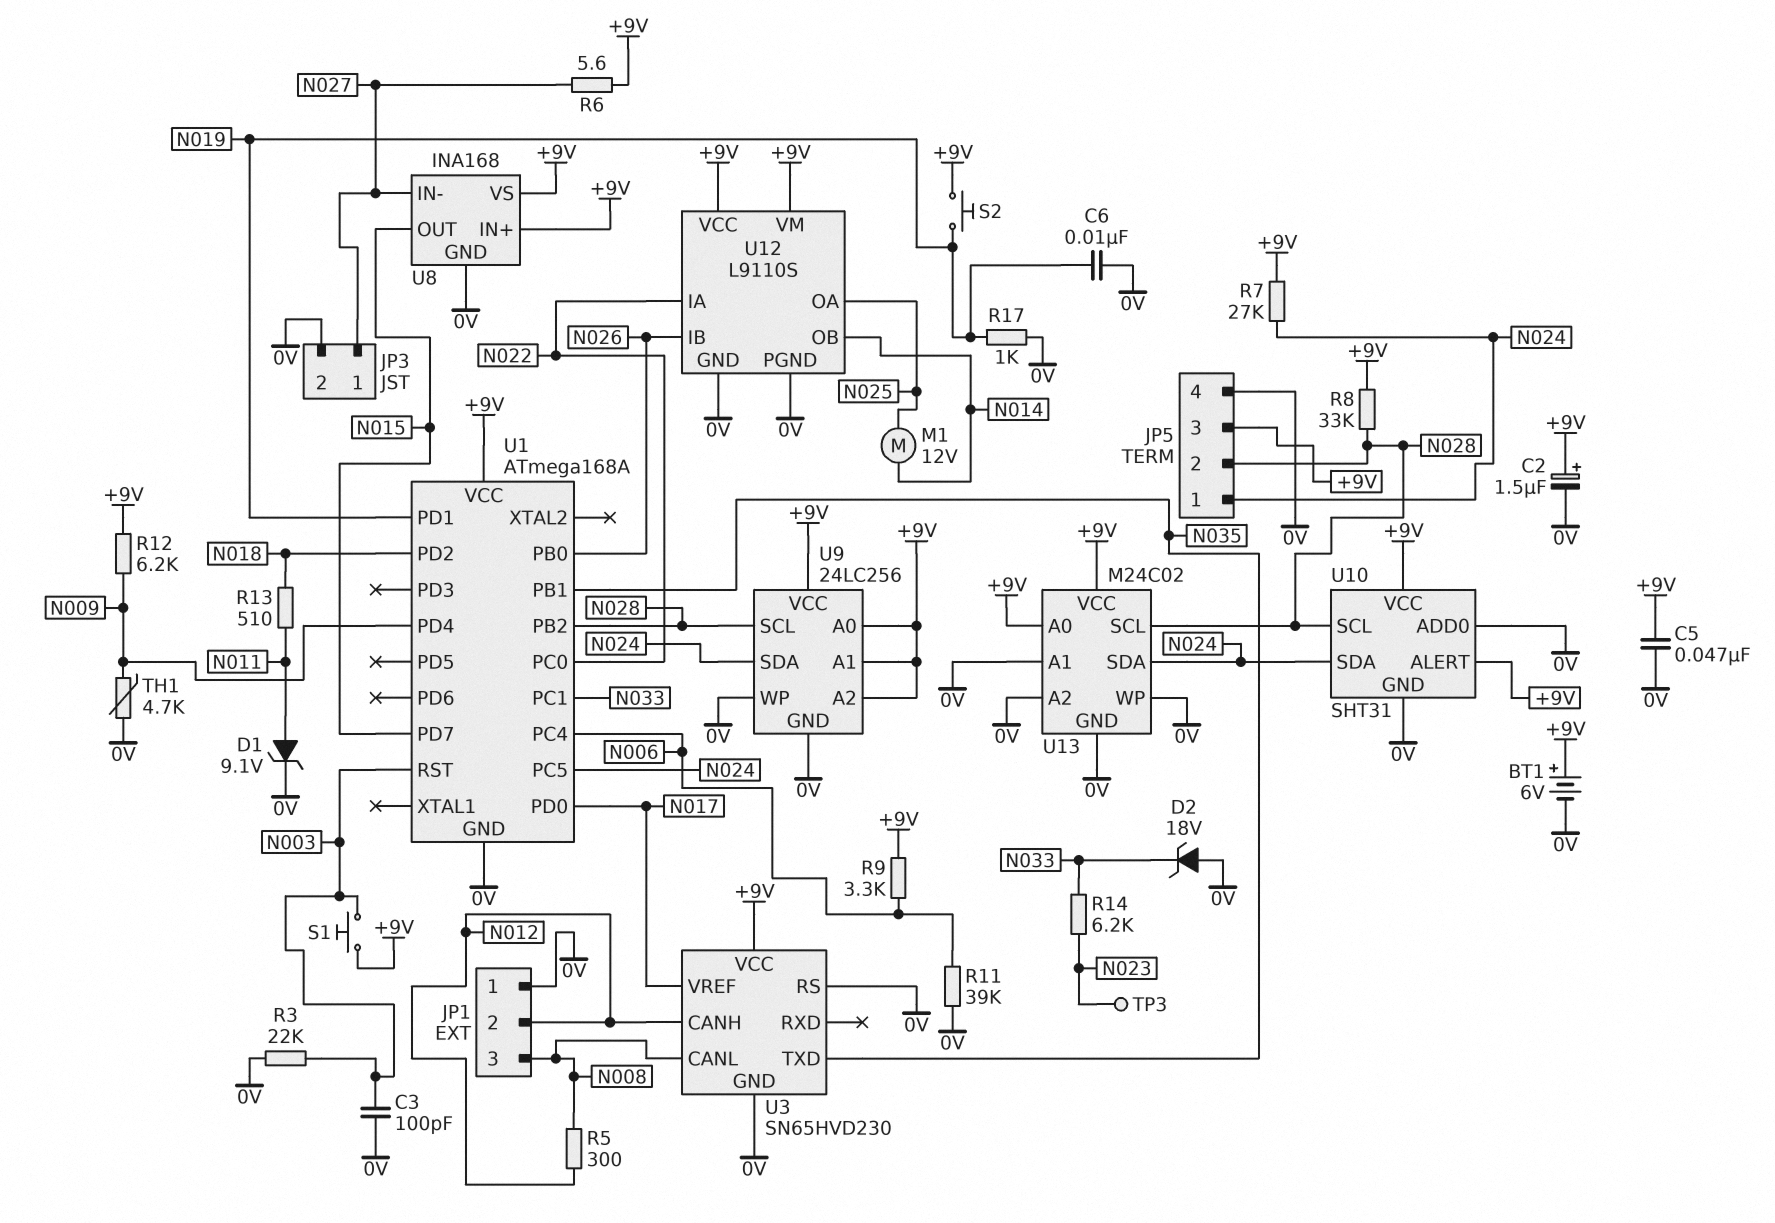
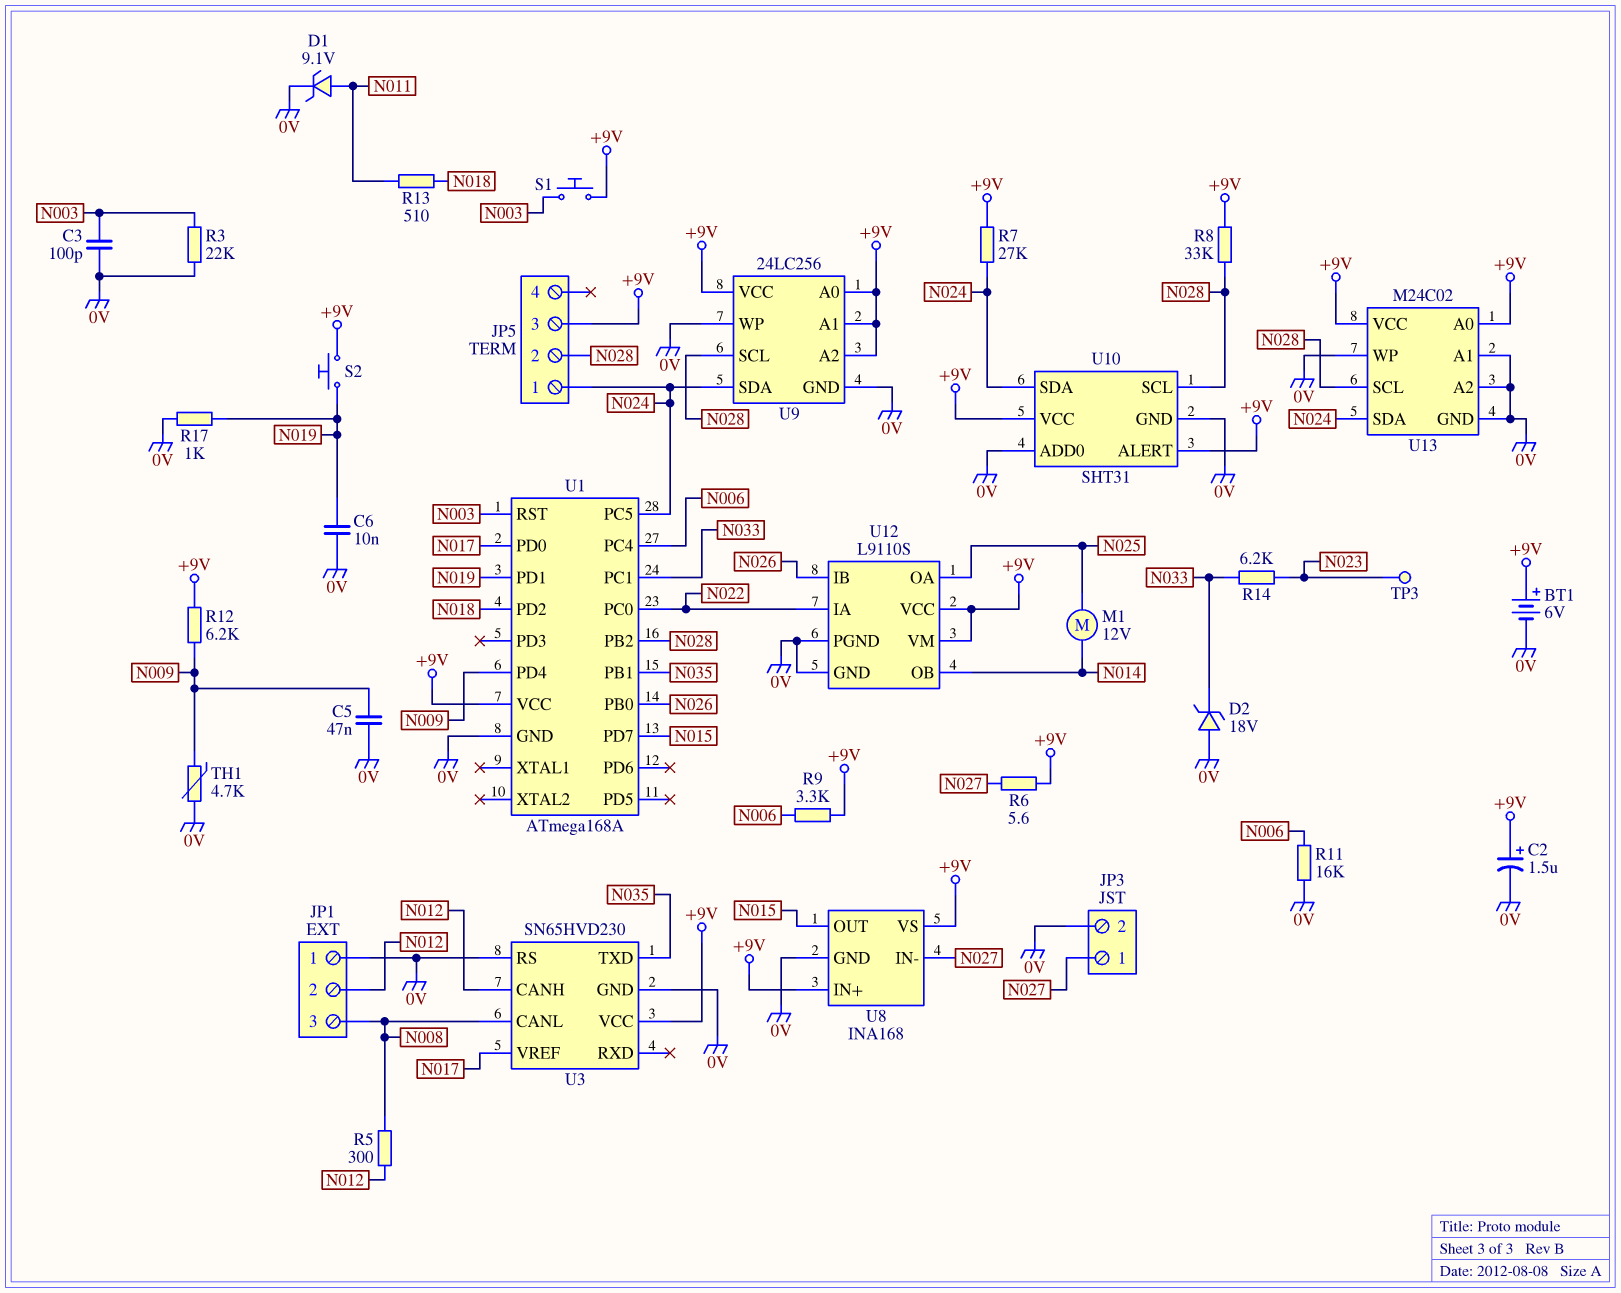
C5: 47nF (+9V, 0V) -> 47nF (0V, N009)
JP5 pin 4: 0V -> none
R11: 39k (0V, N006) -> 16k (0V, N006)

